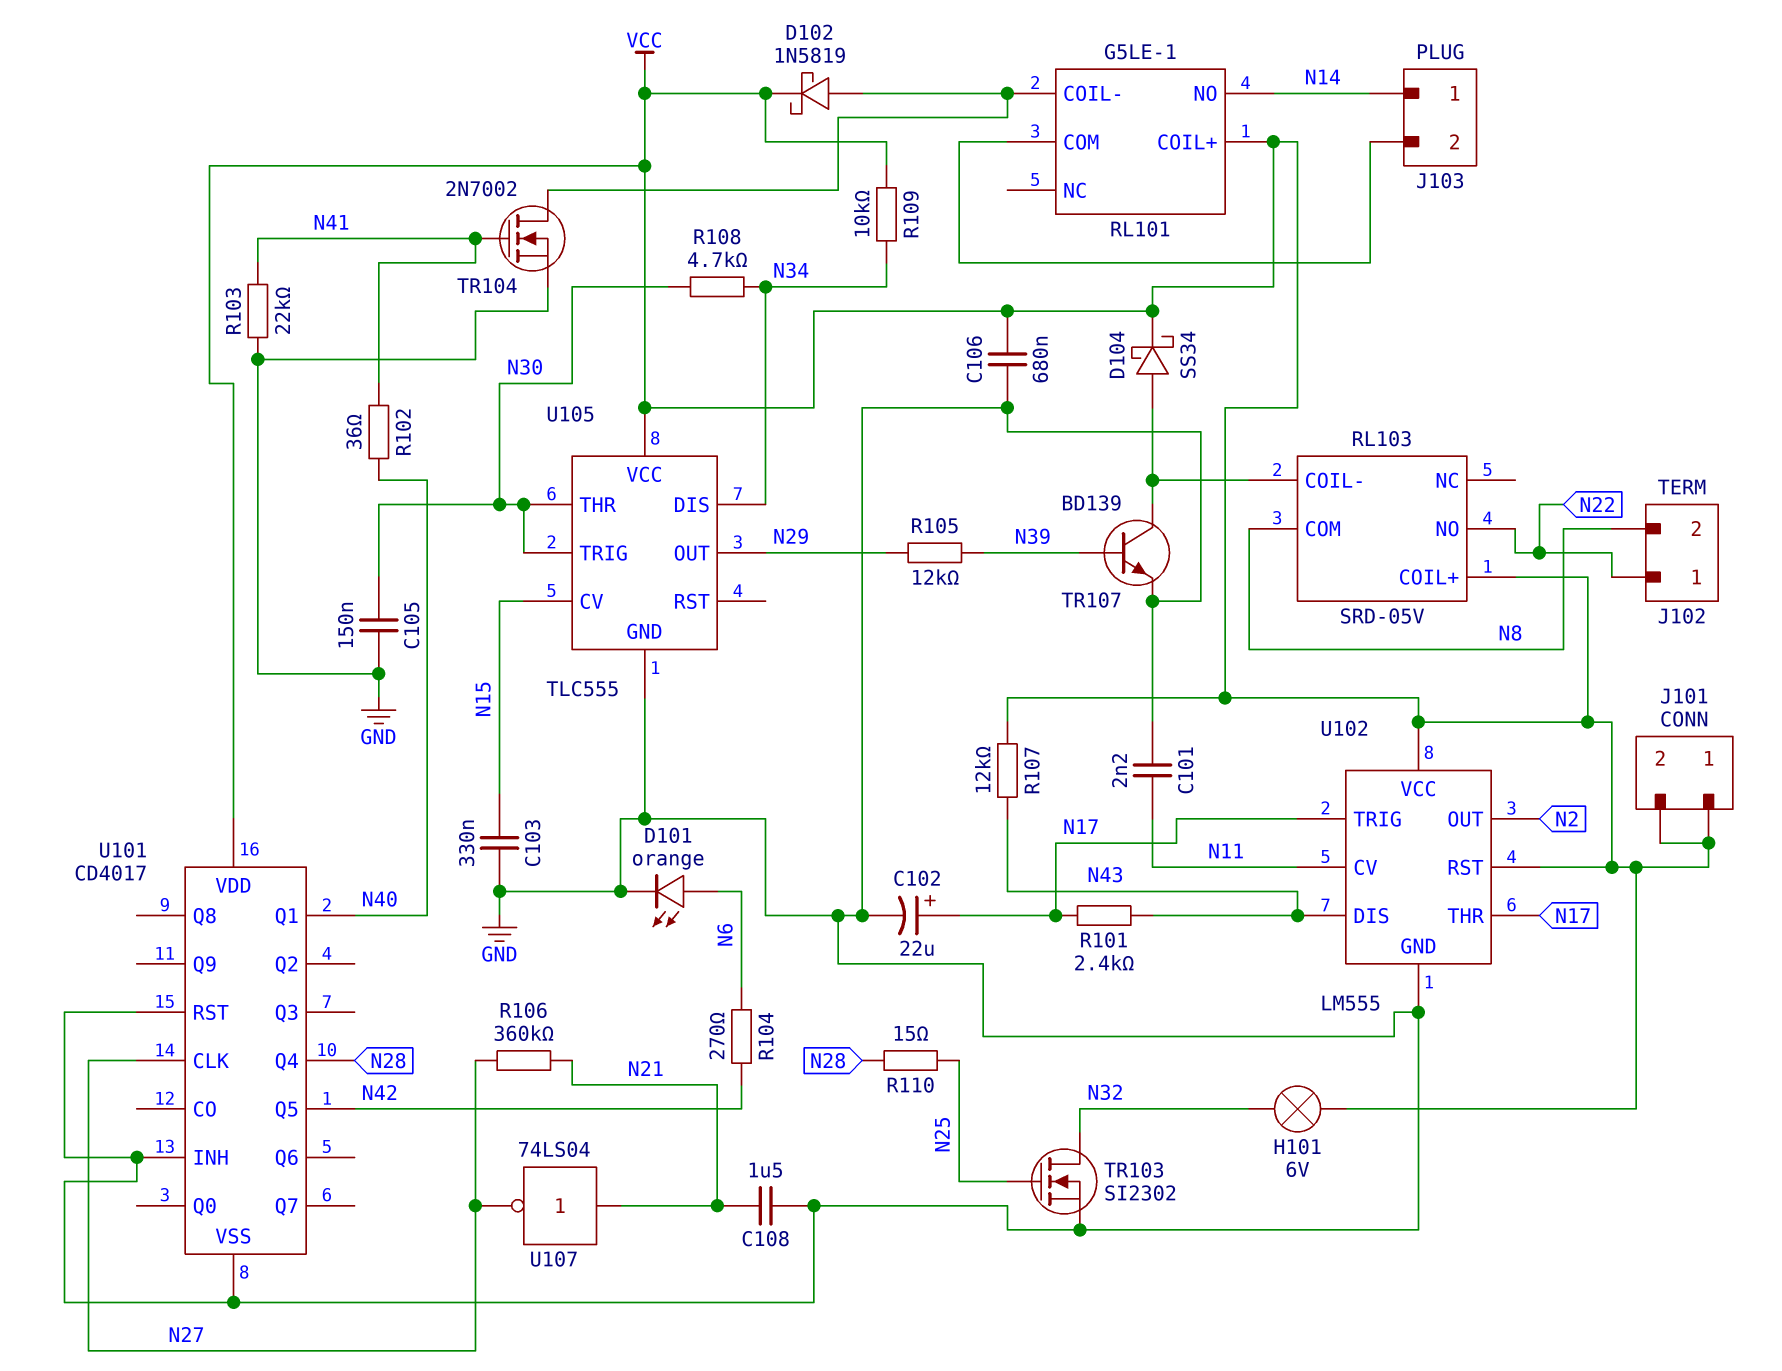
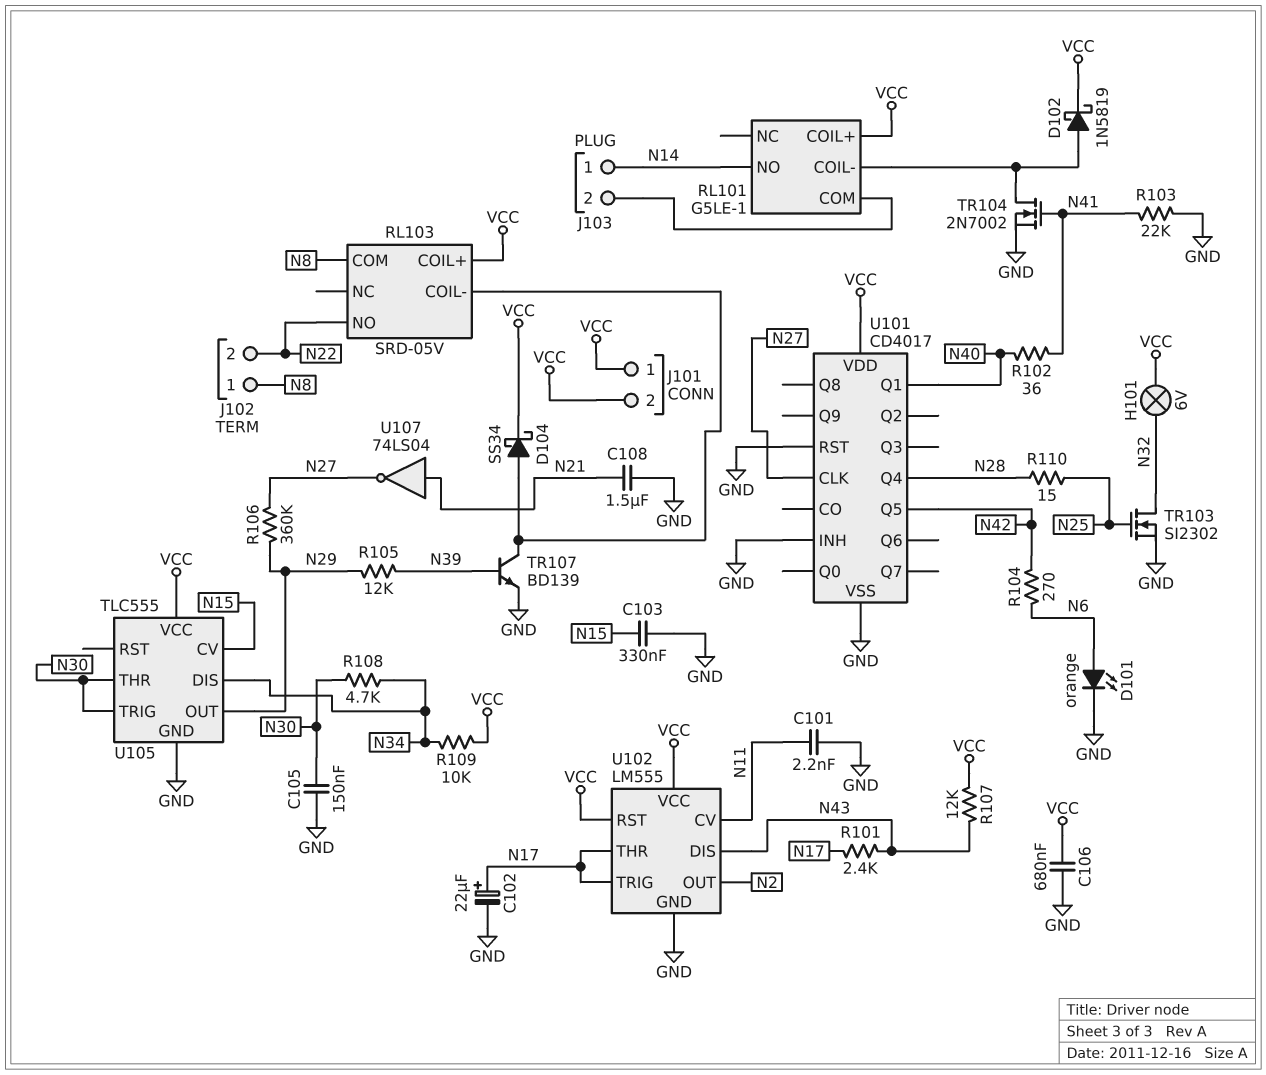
J102 pin 1: N22 -> N8
J102 pin 2: N8 -> N22
R106: 360k (N21, N27) -> 360k (N27, N29)

